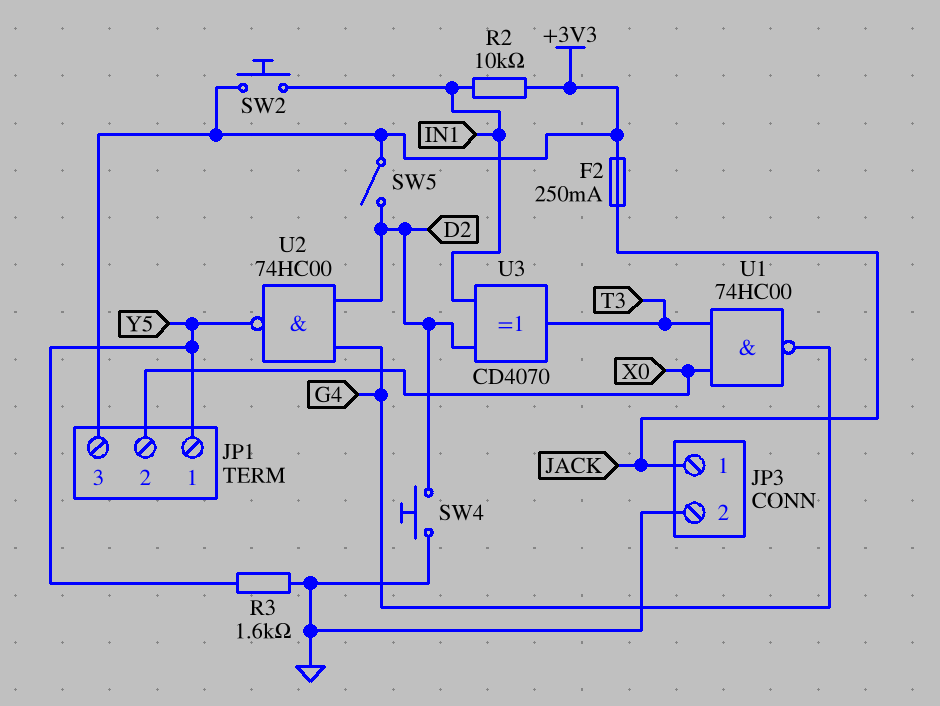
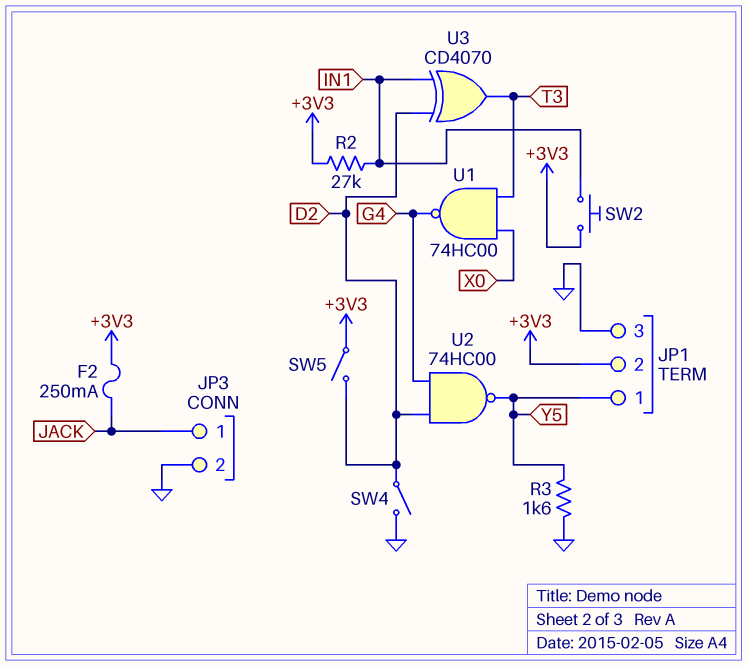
JP1 pin 2: X0 -> +3V3
JP1 pin 3: +3V3 -> GND
R2: 10k (+3V3, IN1) -> 27k (+3V3, IN1)
SW4: button (D2, GND) -> switch (D2, GND)

